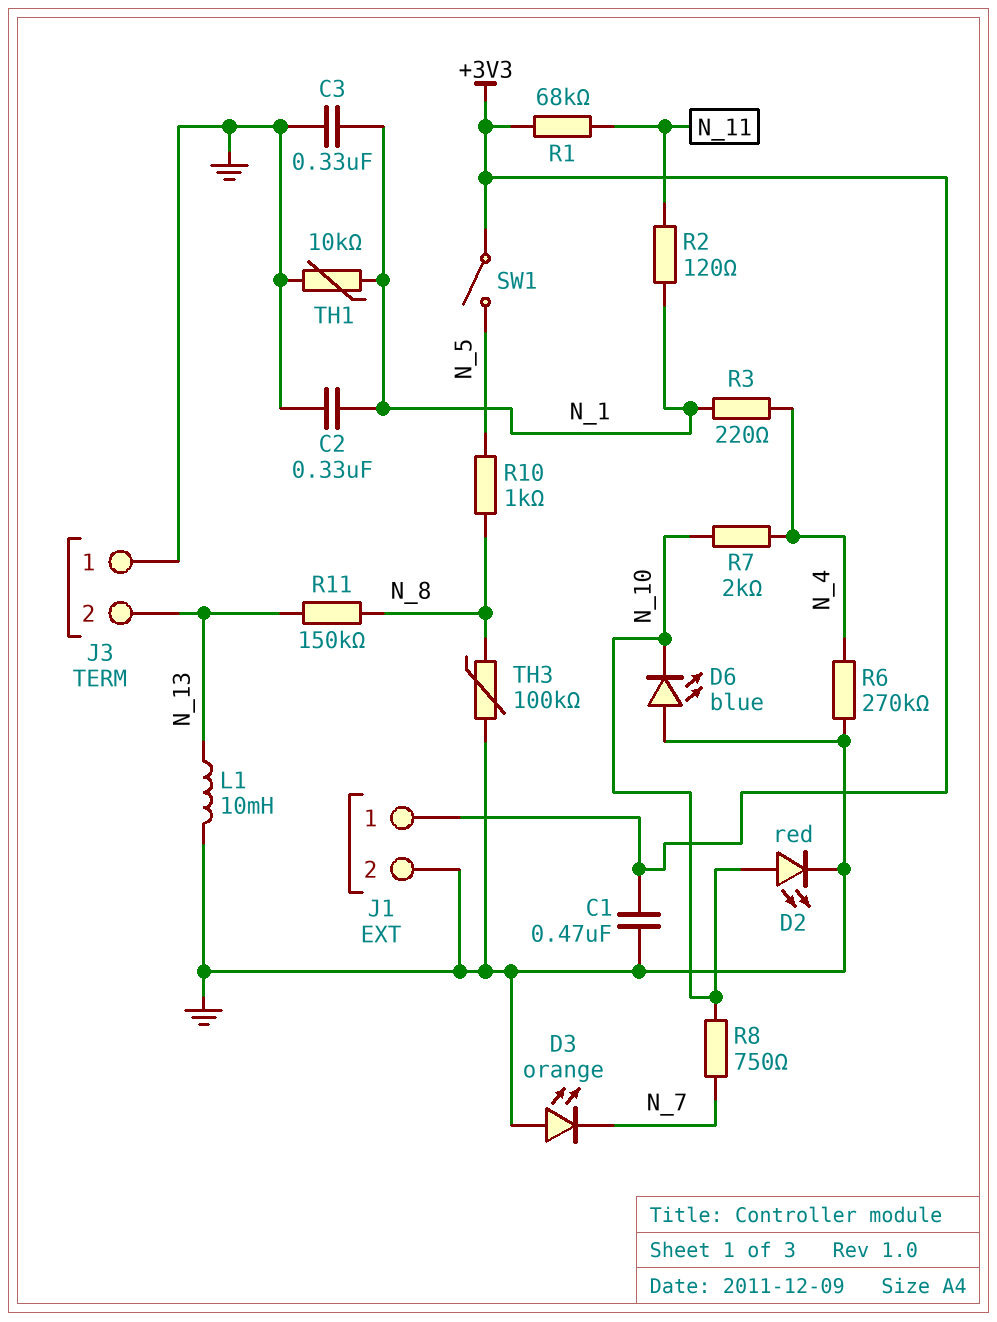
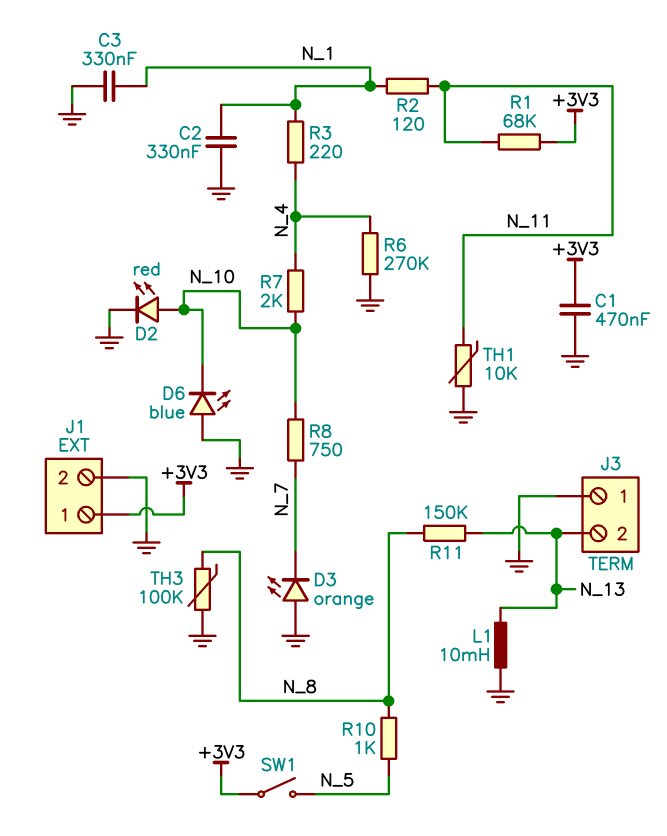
TH1: 10k (GND, N_1) -> 10k (GND, N_11)

